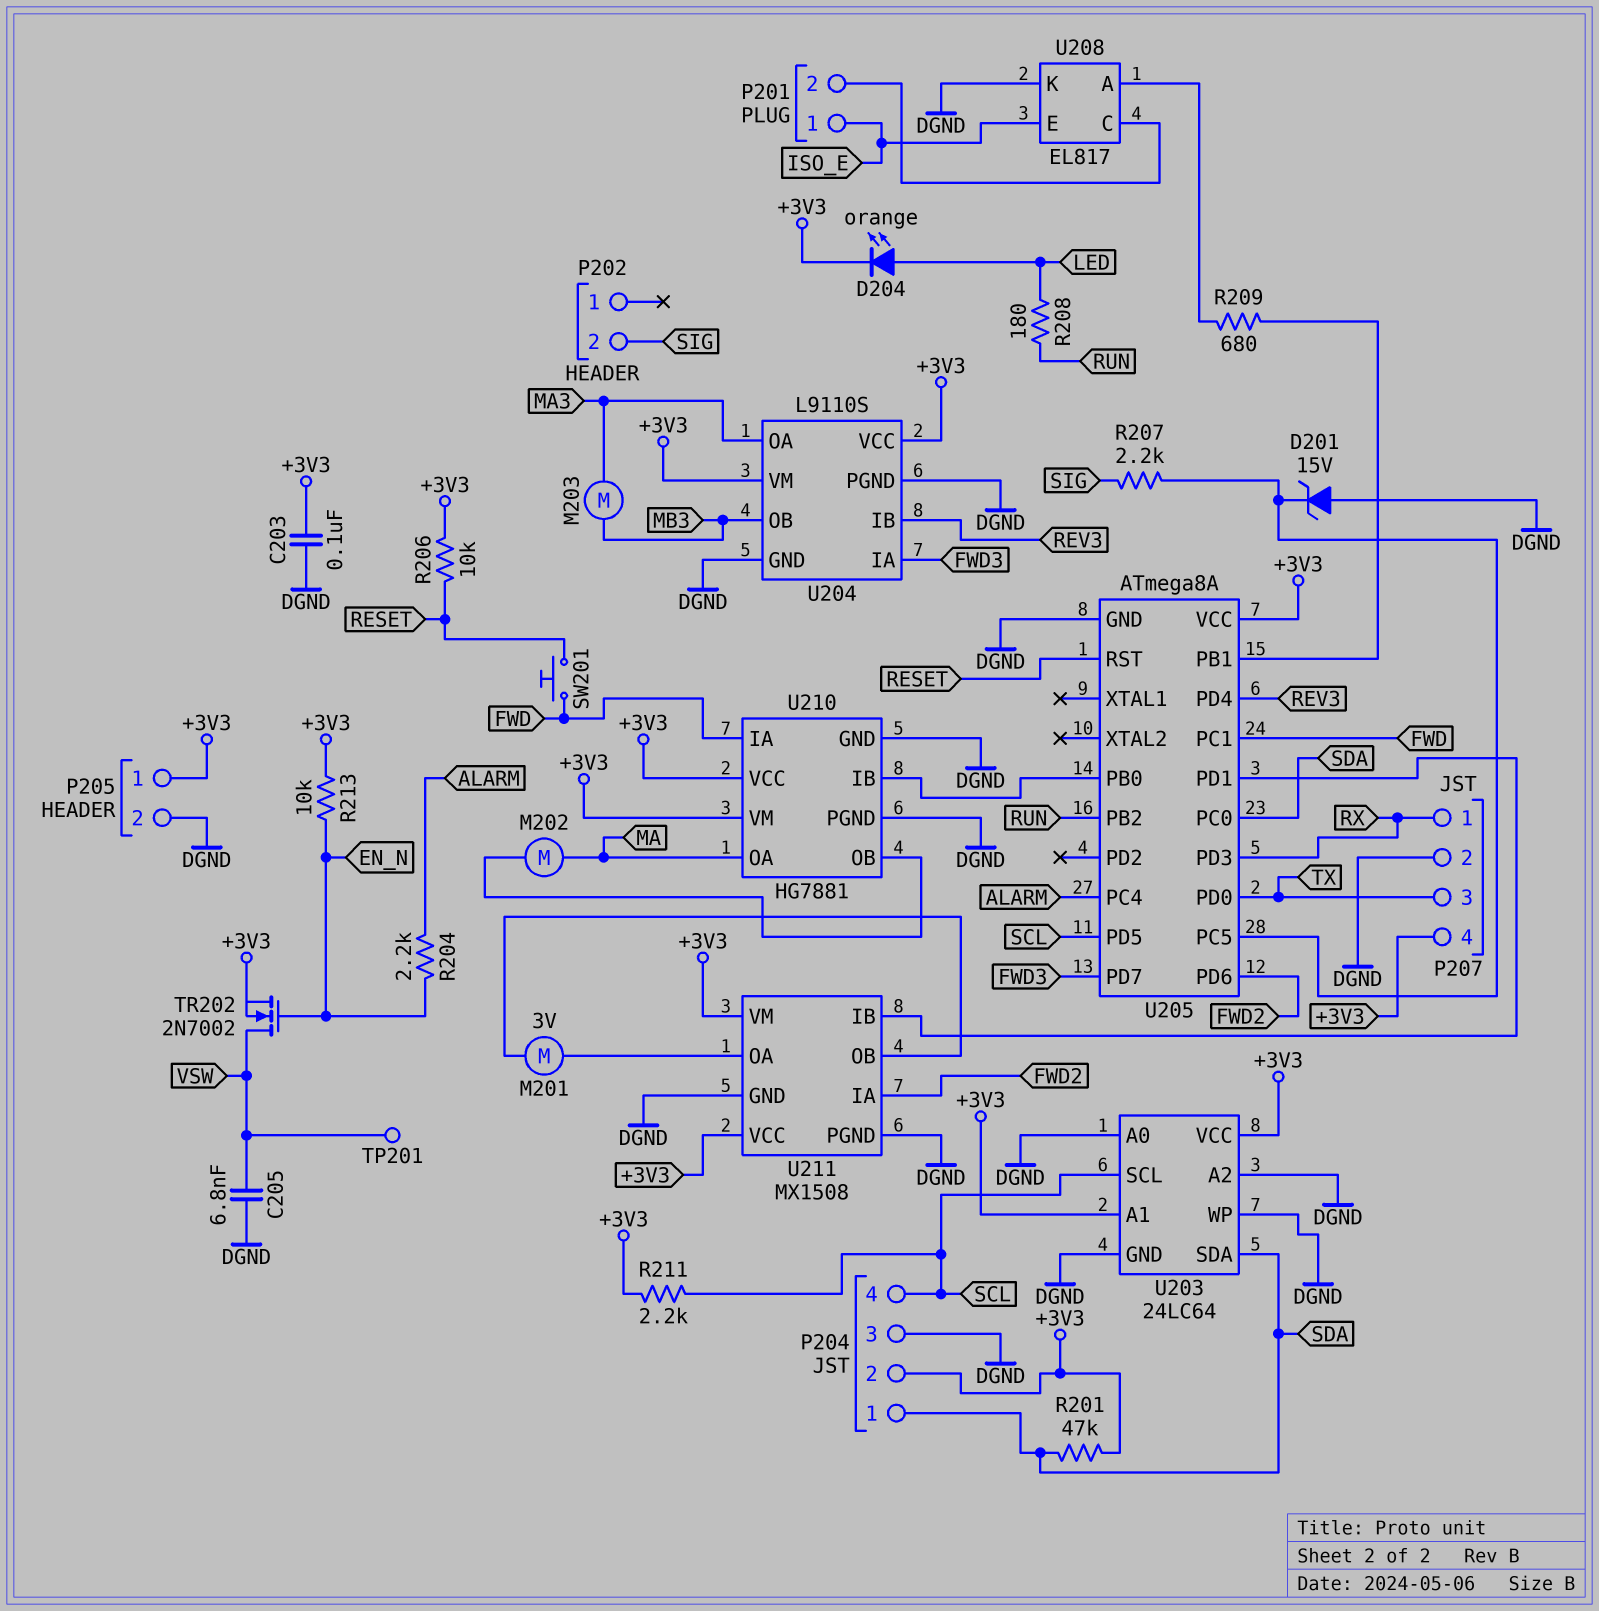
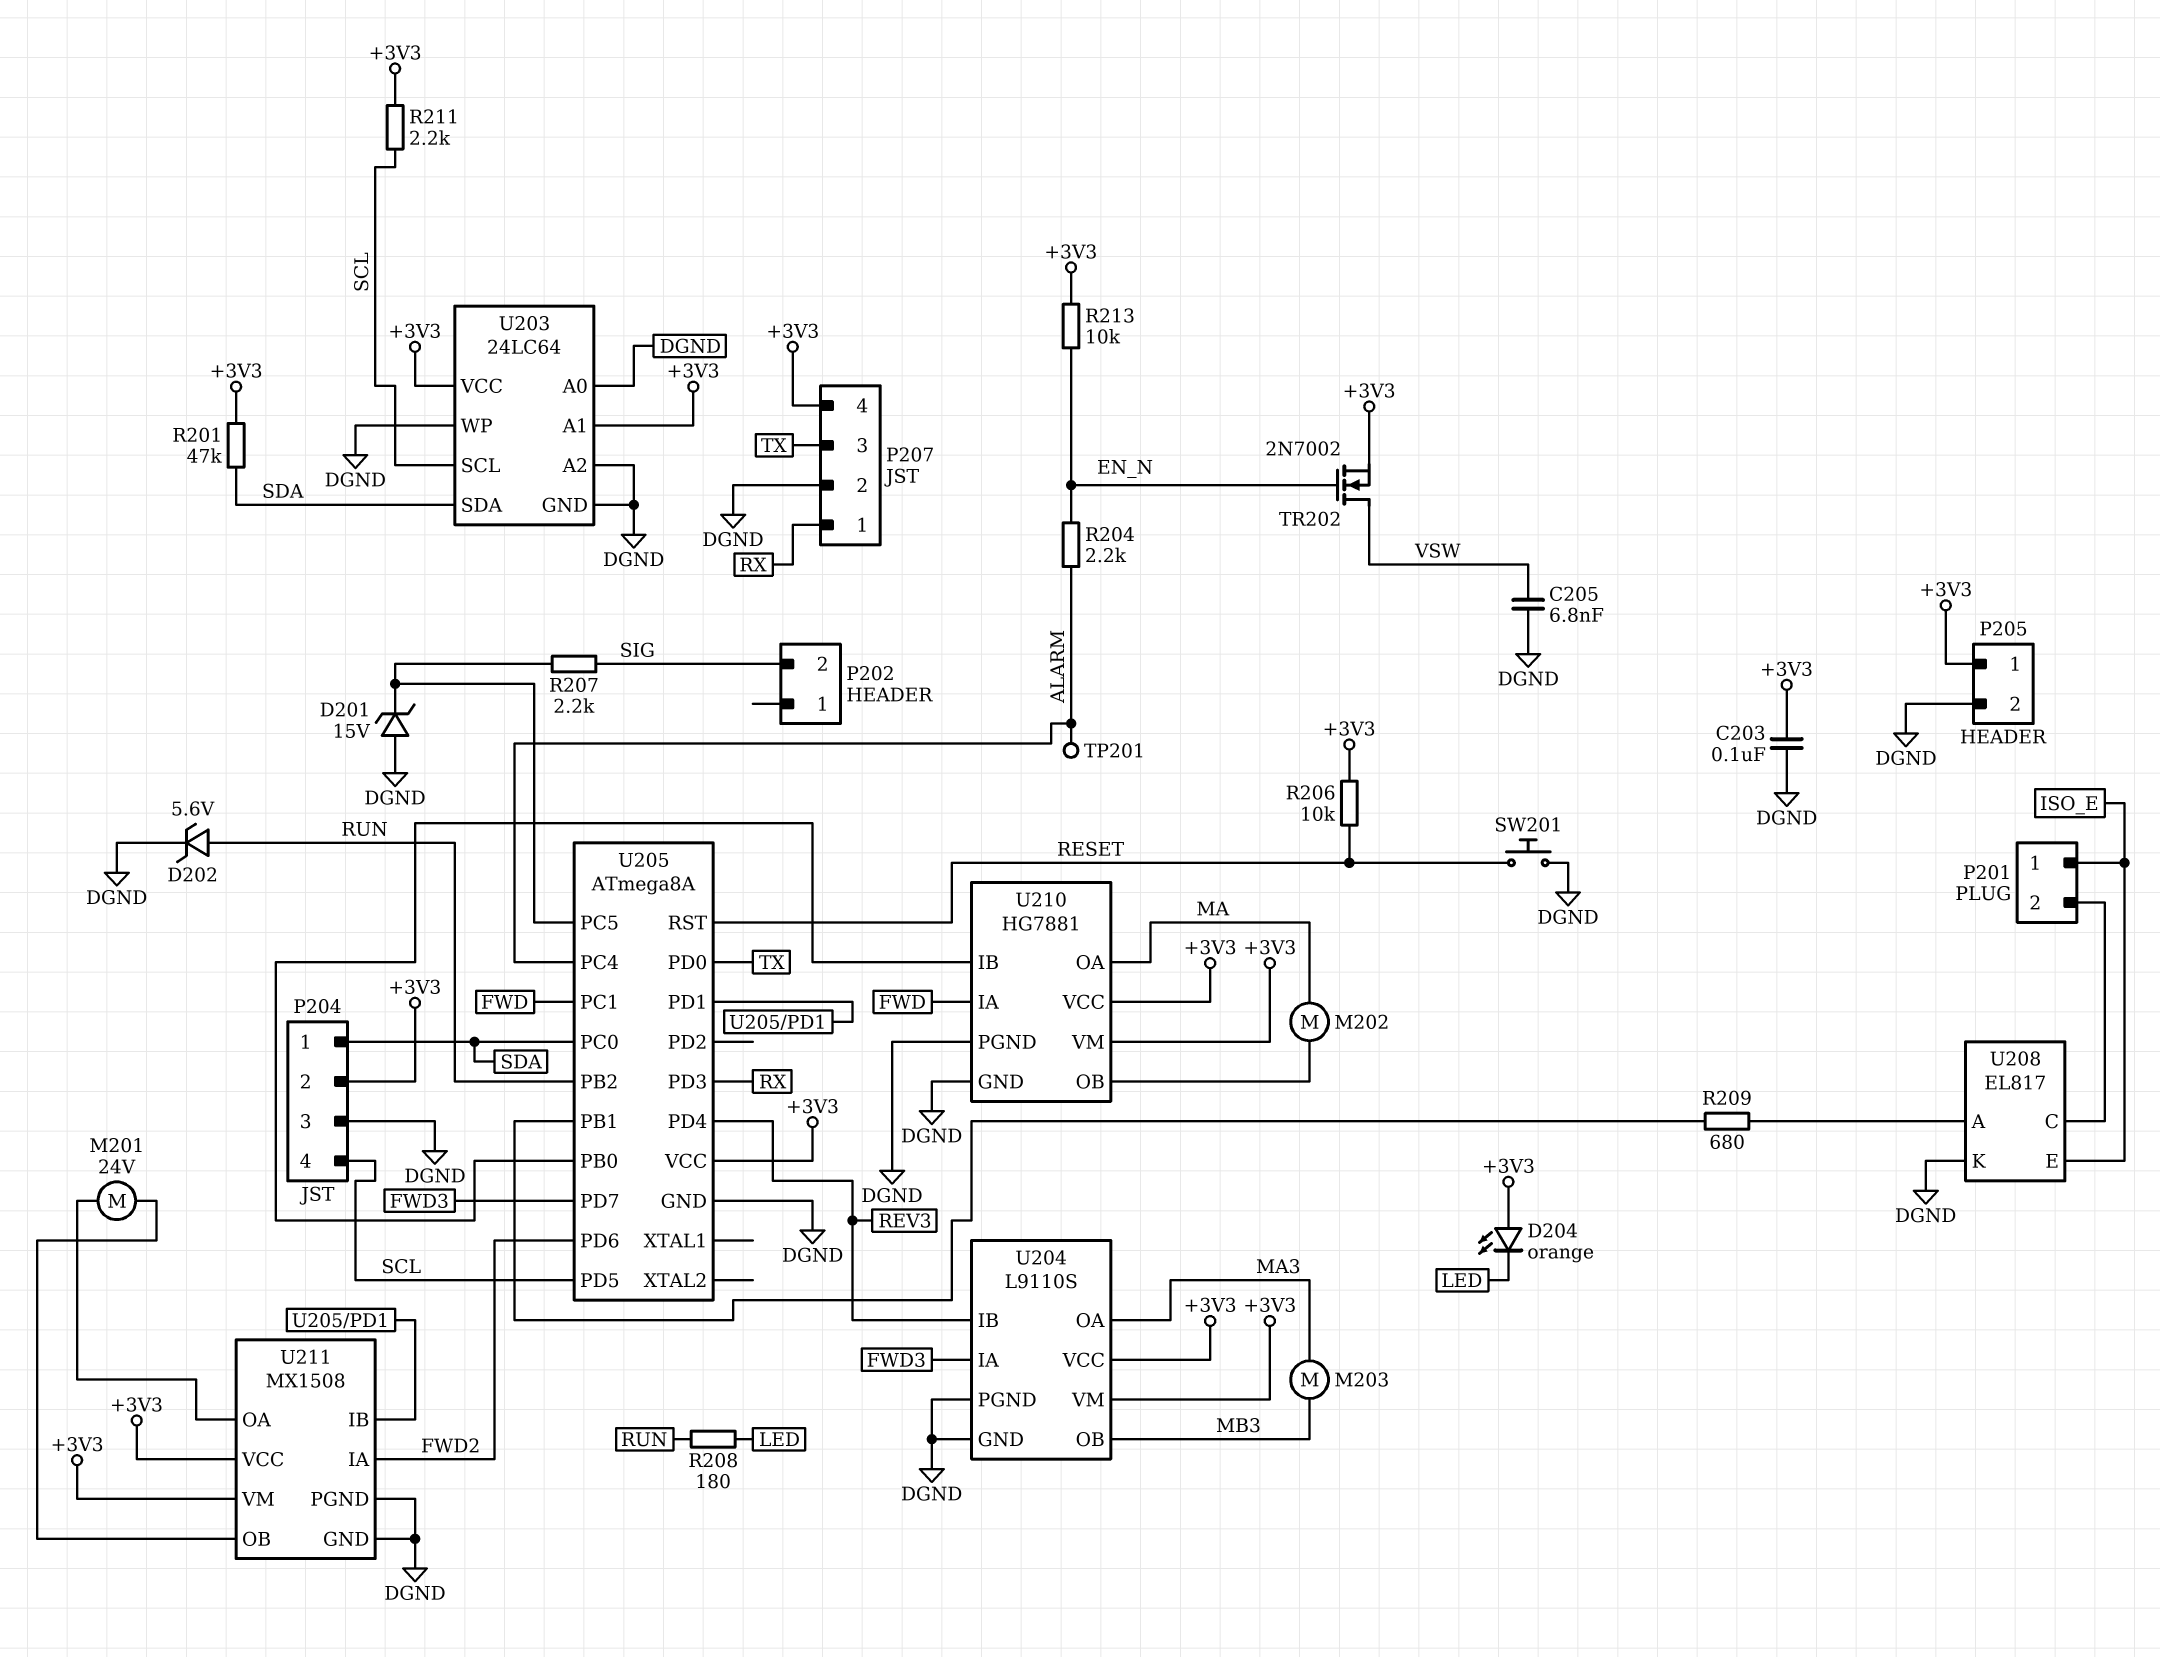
D202: none -> zener 5.6V (A RUN, K DGND)
D204: LED orange (A LED, K +3V3) -> LED orange (A +3V3, K LED)
M201: motor 3V (U211/OA, U211/OB) -> motor 24V (U211/OA, U211/OB)
SW201: button (FWD, RESET) -> button (DGND, RESET)
TP201: test point (VSW) -> test point (ALARM)

